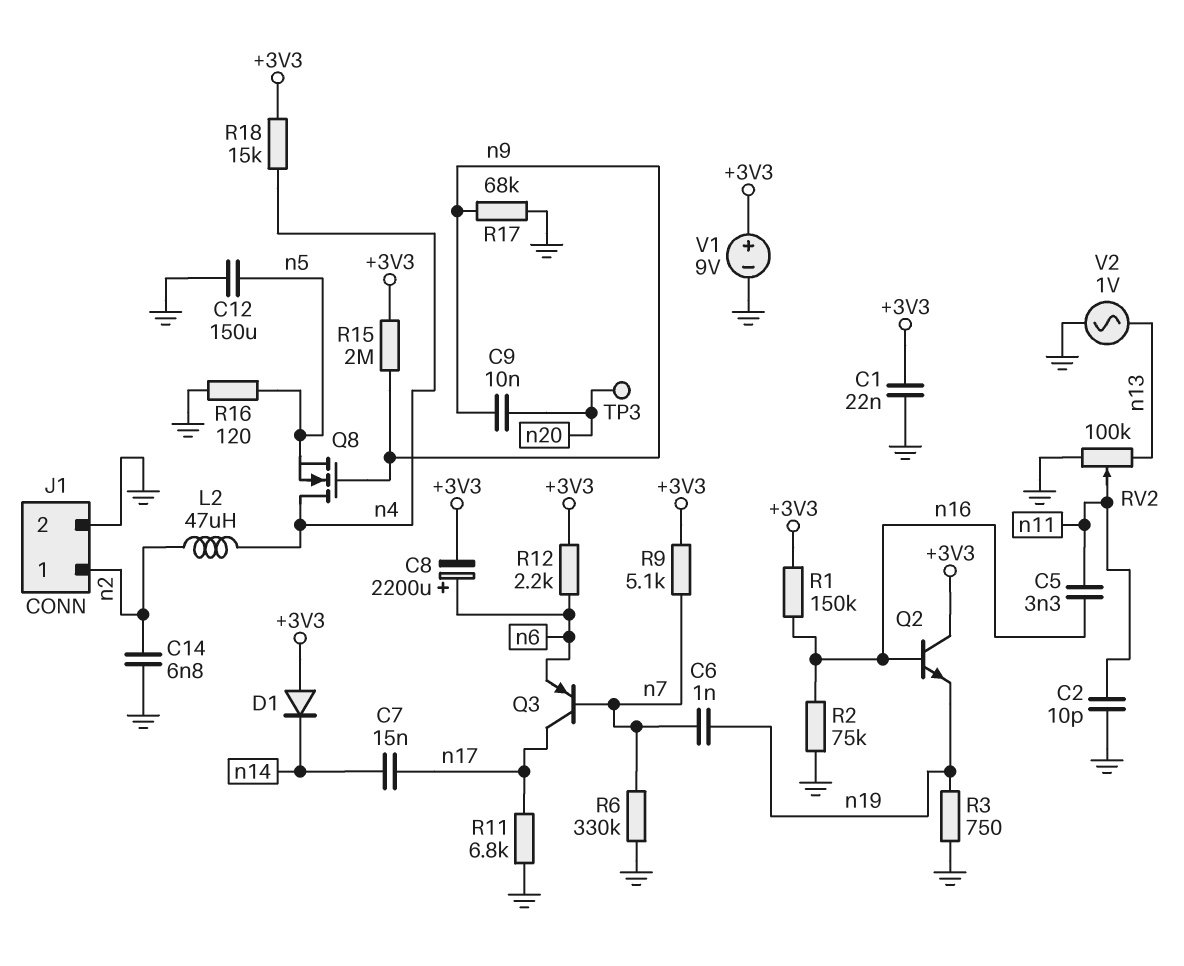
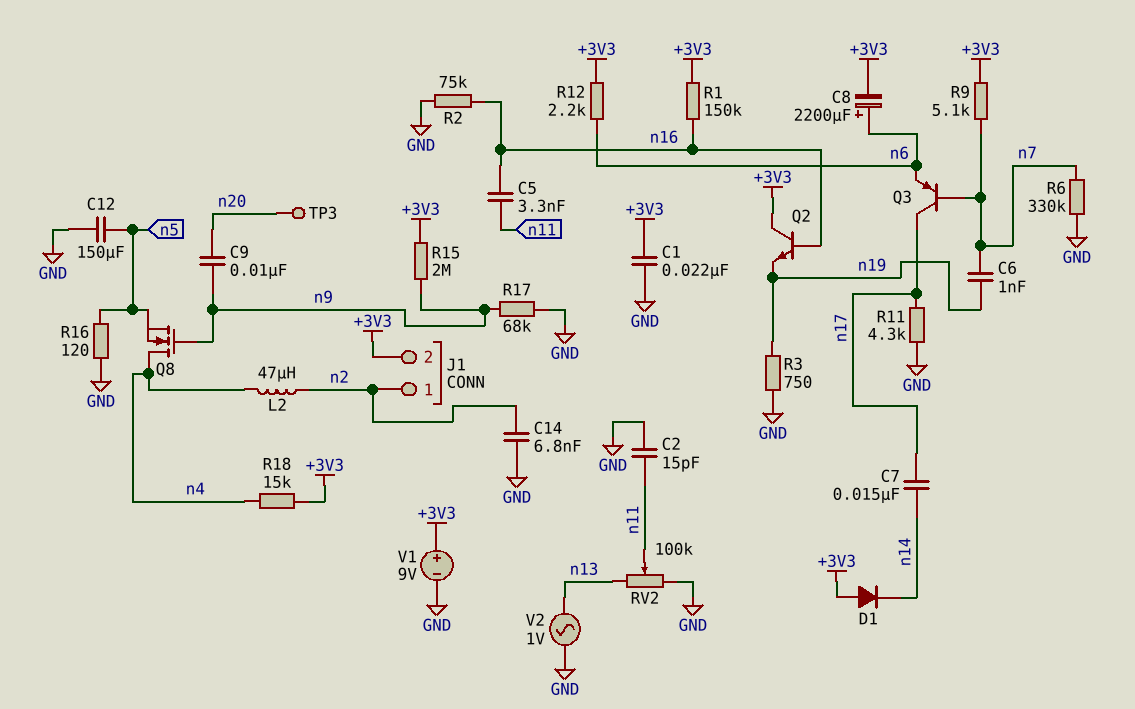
C2: 10pF (GND, n11) -> 15pF (GND, n11)
J1 pin 2: GND -> +3V3
R11: 6.8k (GND, n17) -> 4.3k (GND, n17)

